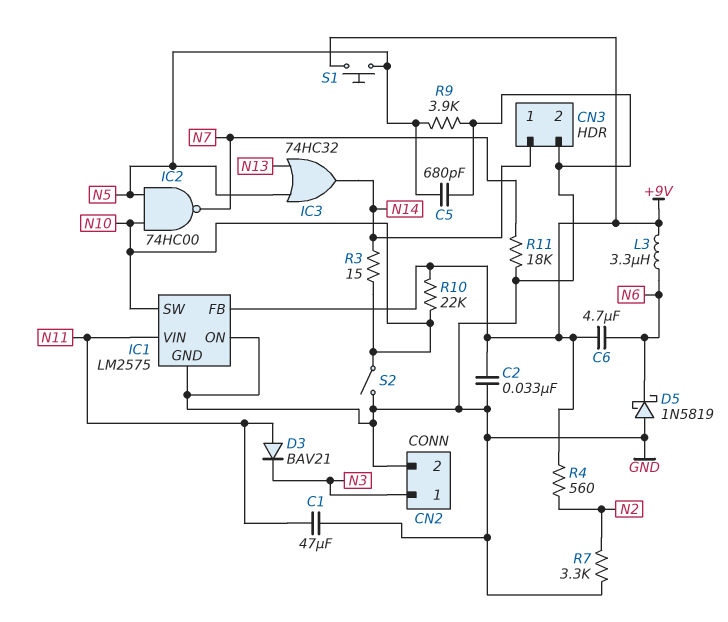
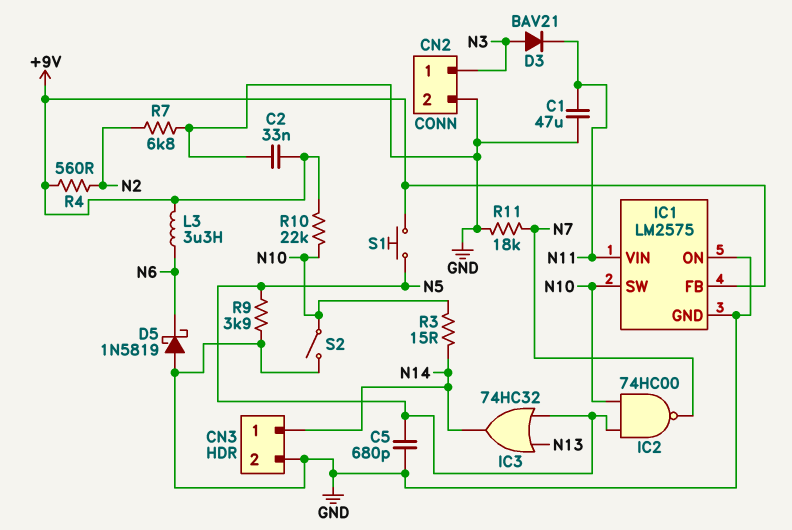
C6: 4.7uF (+9V, N6) -> none
D3: diode BAV21 (A N11, K N3) -> diode BAV21 (A N3, K N11)
R7: 3.3k (GND, N2) -> 6.8k (GND, N2)

